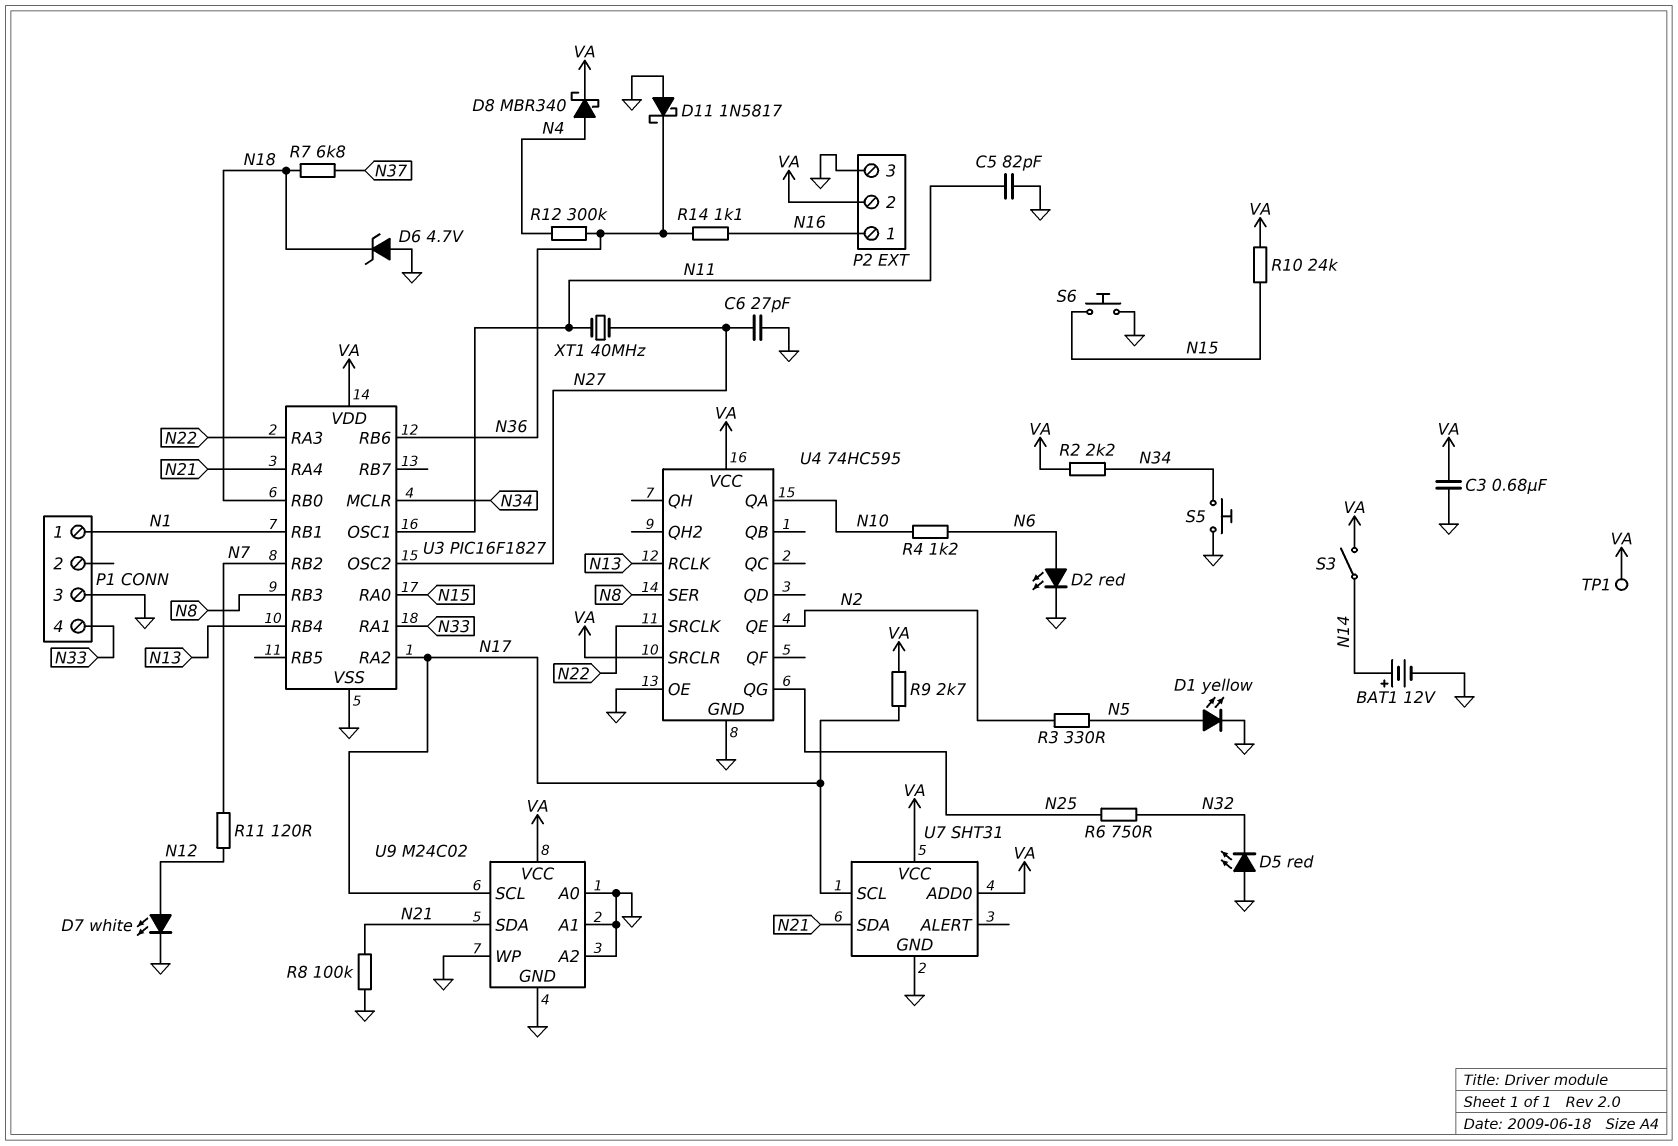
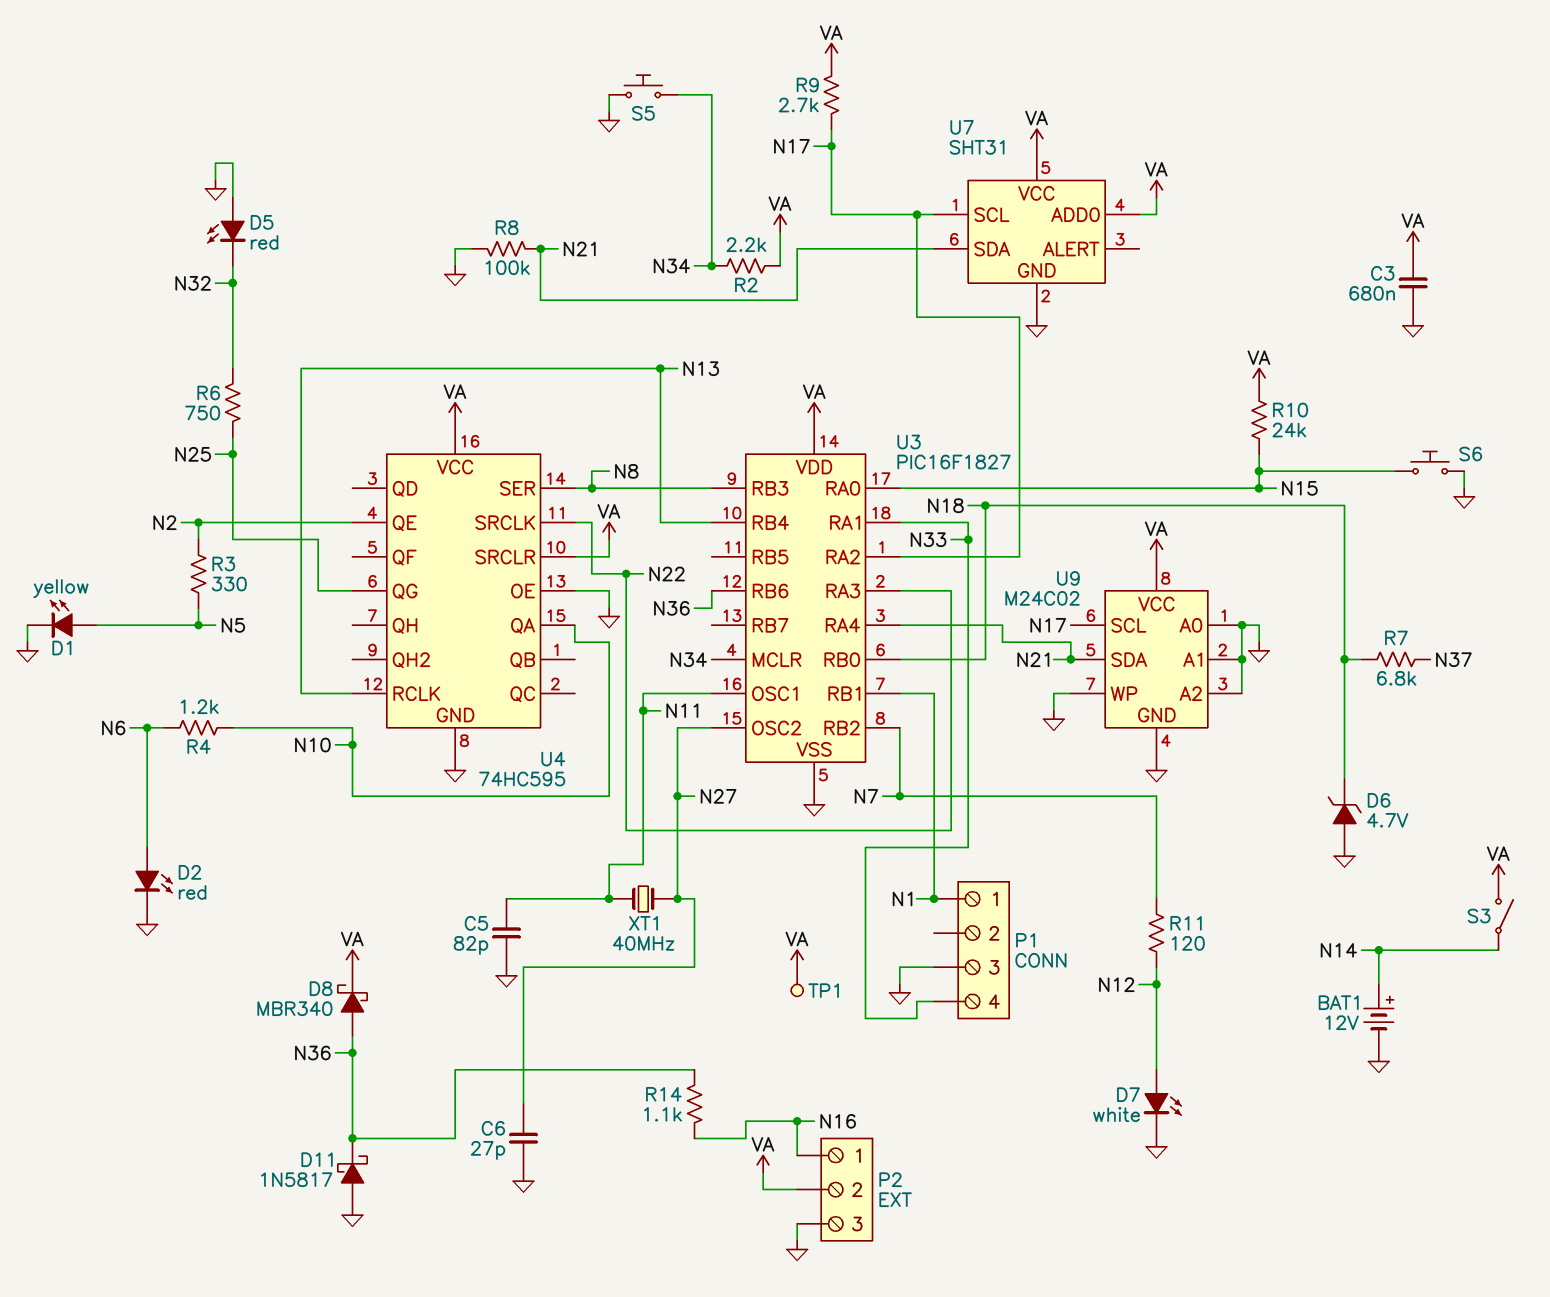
D8: schottky MBR340 (A N4, K VA) -> schottky MBR340 (A N36, K VA)
R12: 300k (N4, N36) -> none

